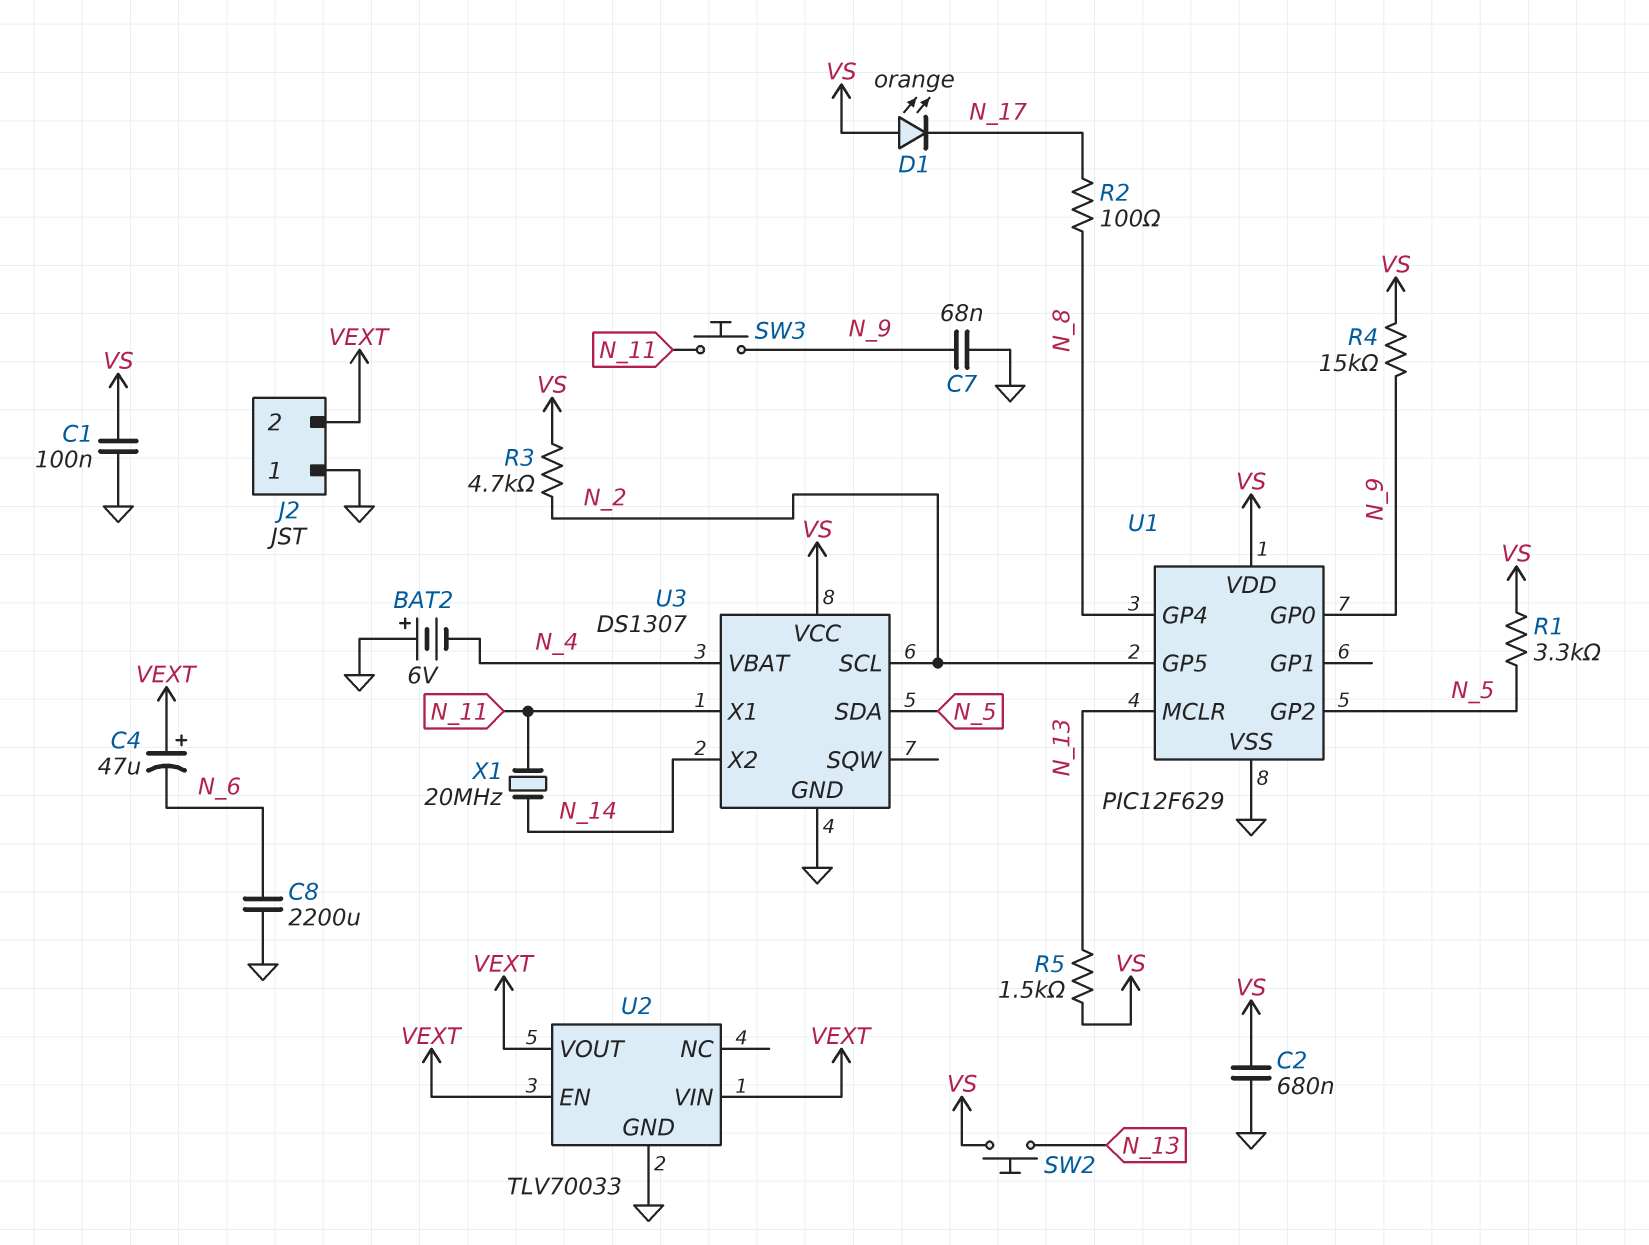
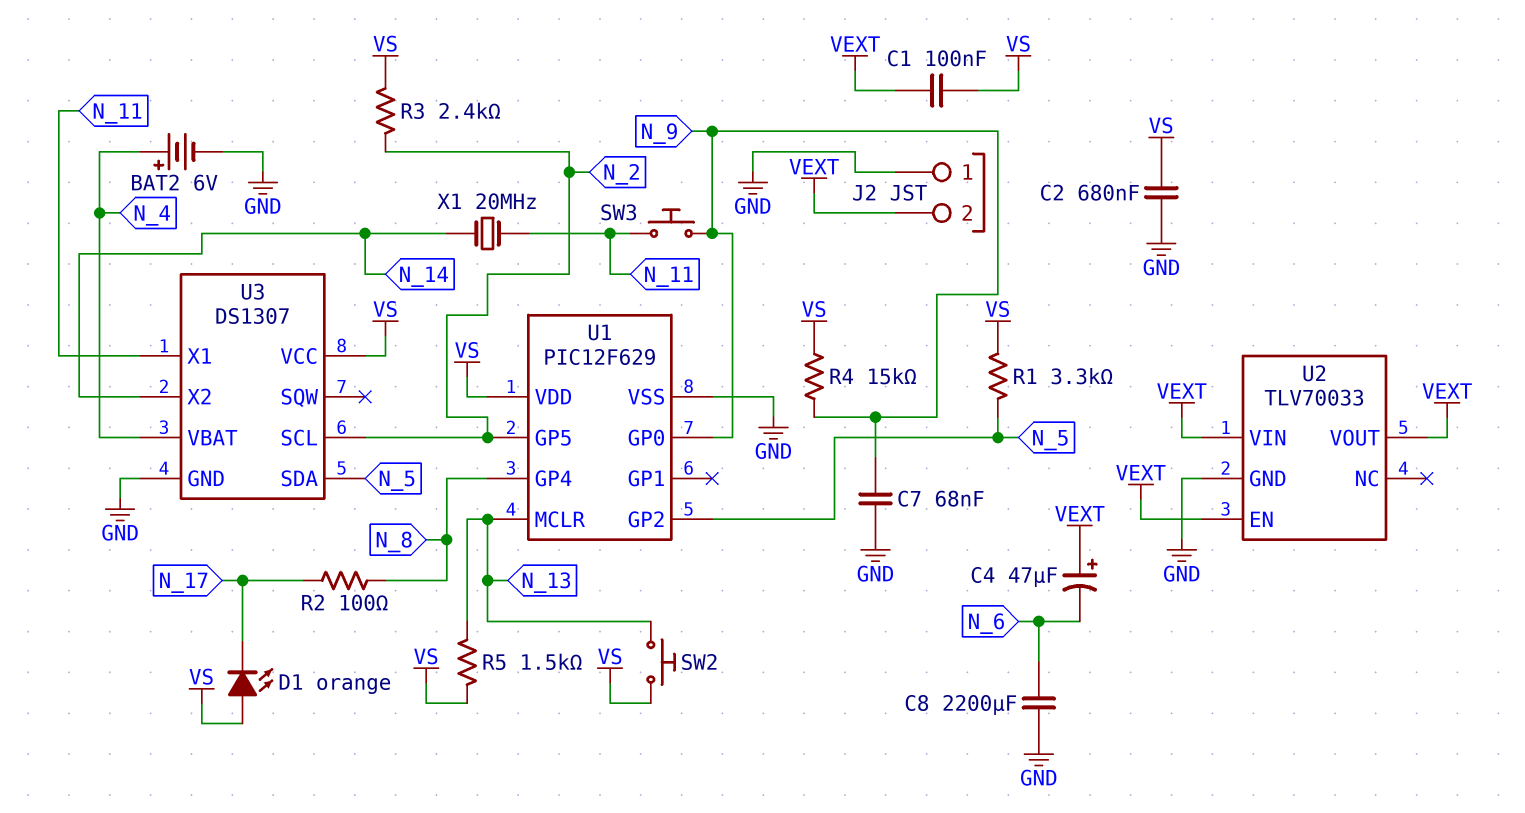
BAT2: 6V (plus GND, minus N_4) -> 6V (plus N_4, minus GND)
C1: 100nF (GND, VS) -> 100nF (VEXT, VS)
R3: 4.7k (N_2, VS) -> 2.4k (N_2, VS)

